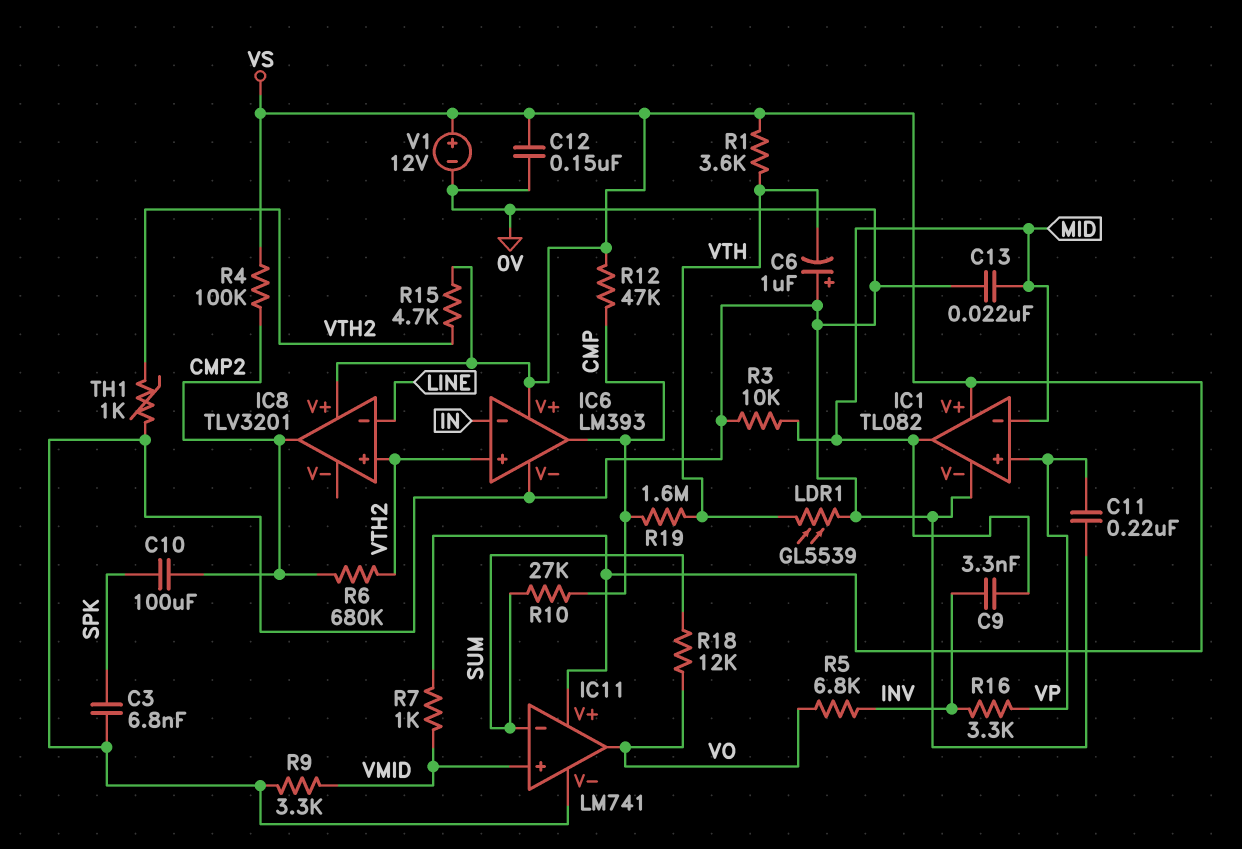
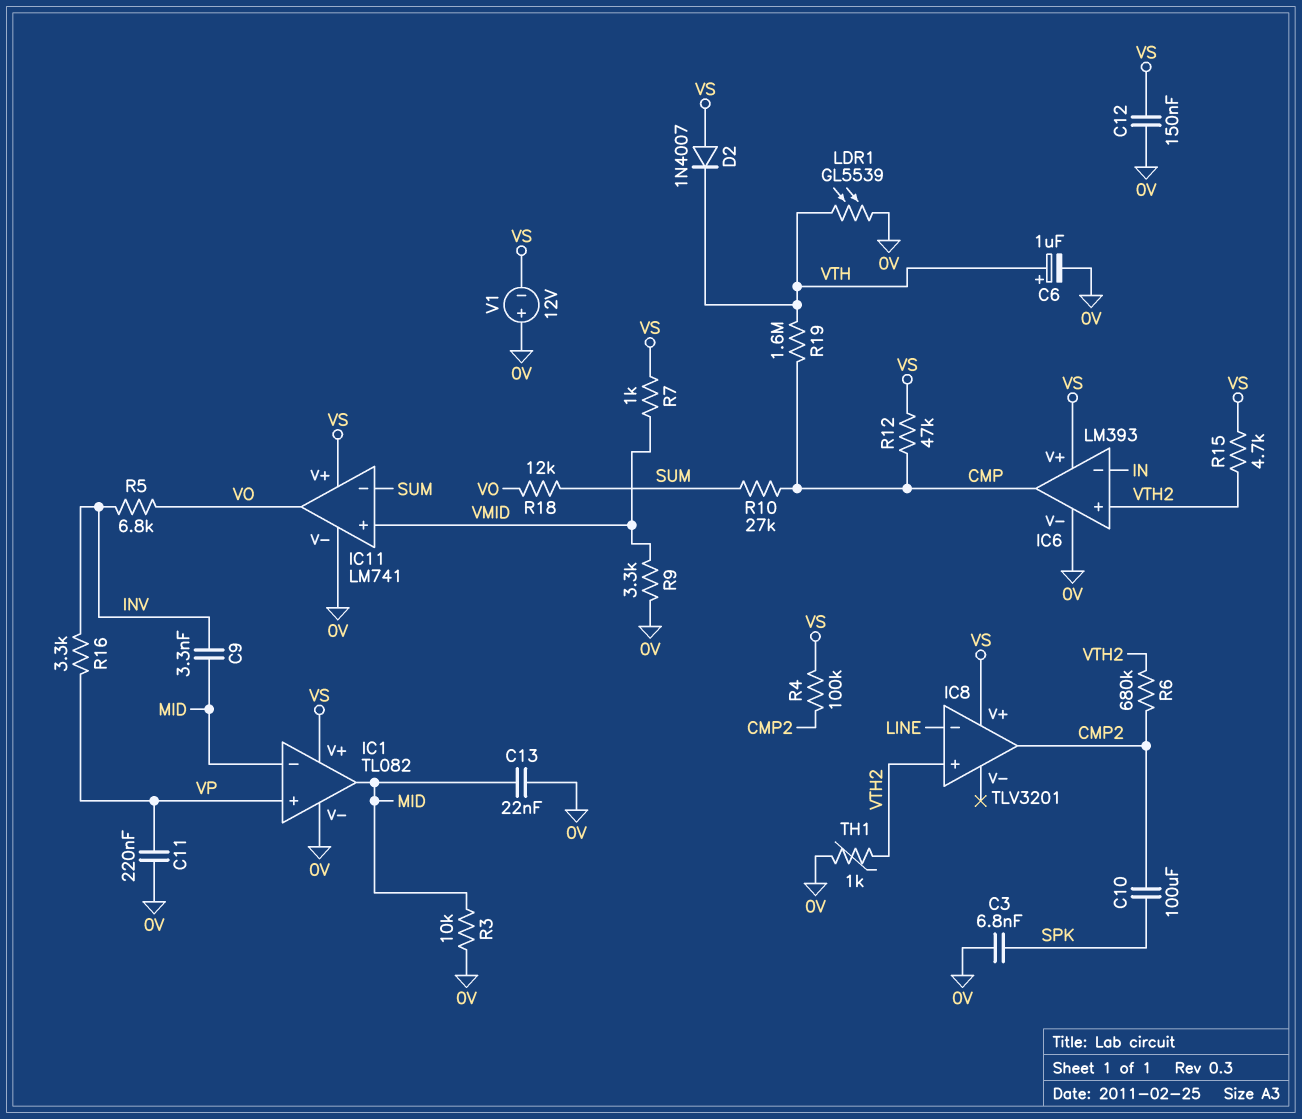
C6: 1uF (plus 0V, minus VTH) -> 1uF (plus VTH, minus 0V)
D2: none -> diode 1N4007 (A VS, K VTH)
R1: 3.6k (VS, VTH) -> none
V1: 12V (plus VS, minus 0V) -> 12V (plus 0V, minus VS)

